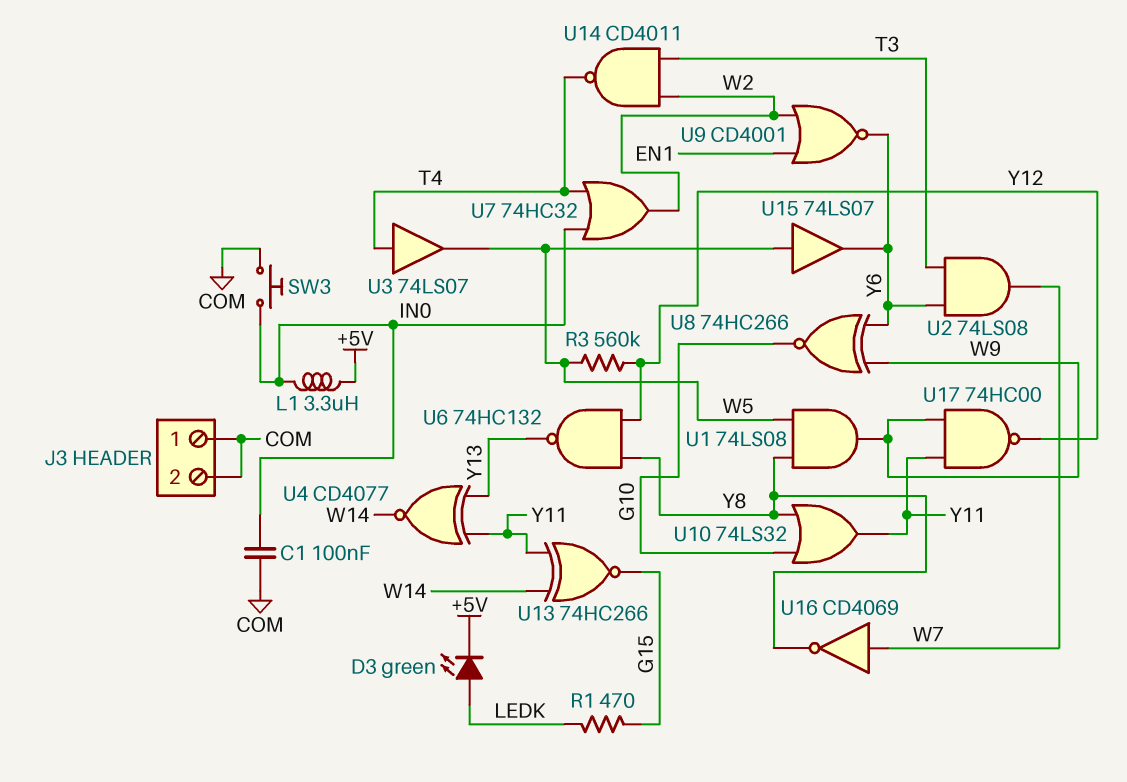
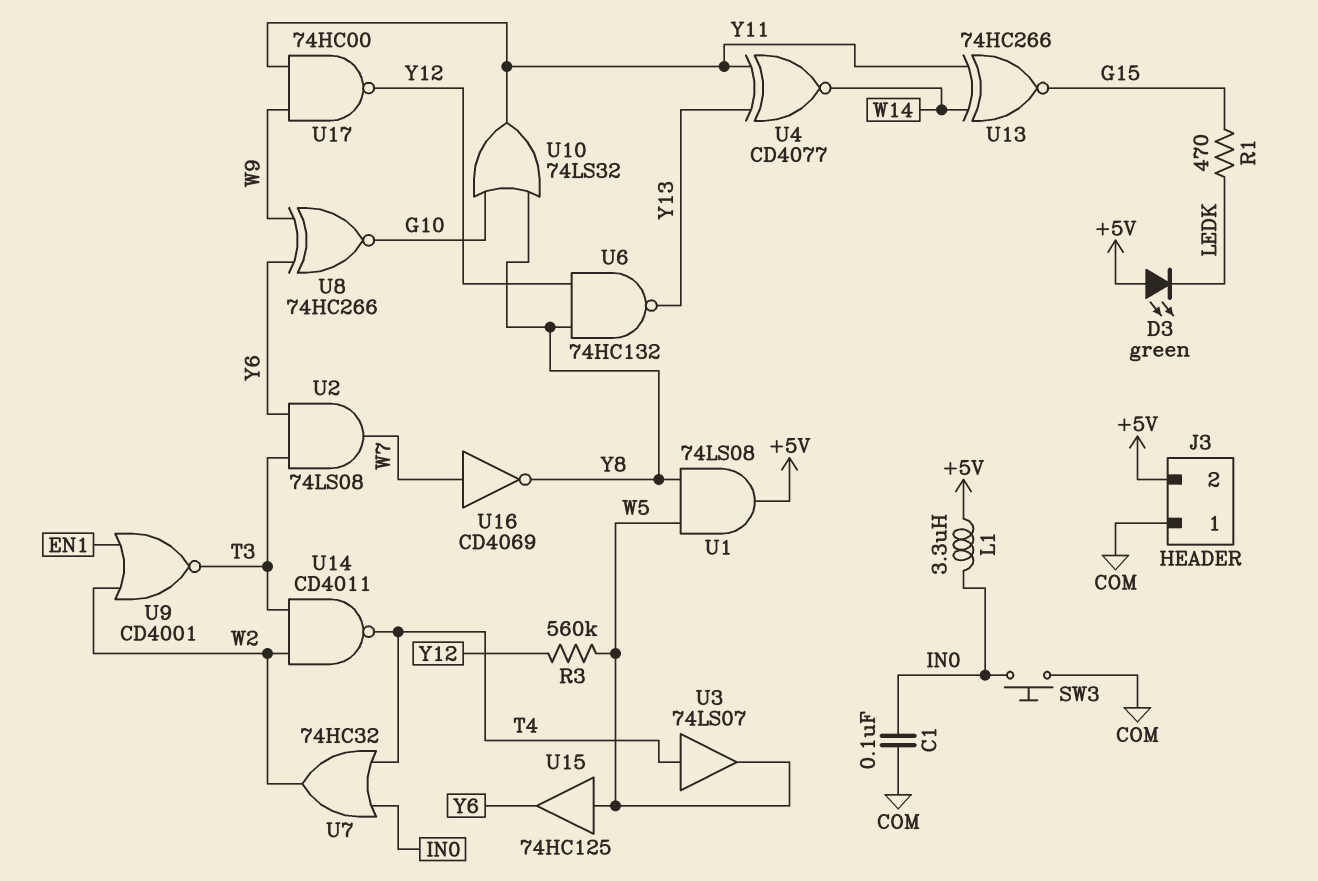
D3: LED green (A LEDK, K +5V) -> LED green (A +5V, K LEDK)
J3 pin 2: COM -> +5V
U1: AND 74LS08 (in W5, in Y8, out W9) -> AND 74LS08 (in W5, in Y8, out +5V)
U9: NOR CD4001 (in EN1, in W2, out Y6) -> NOR CD4001 (in EN1, in W2, out T3)
U15: buffer 74LS07 (in W5, out Y6) -> buffer 74HC125 (in W5, out Y6)

